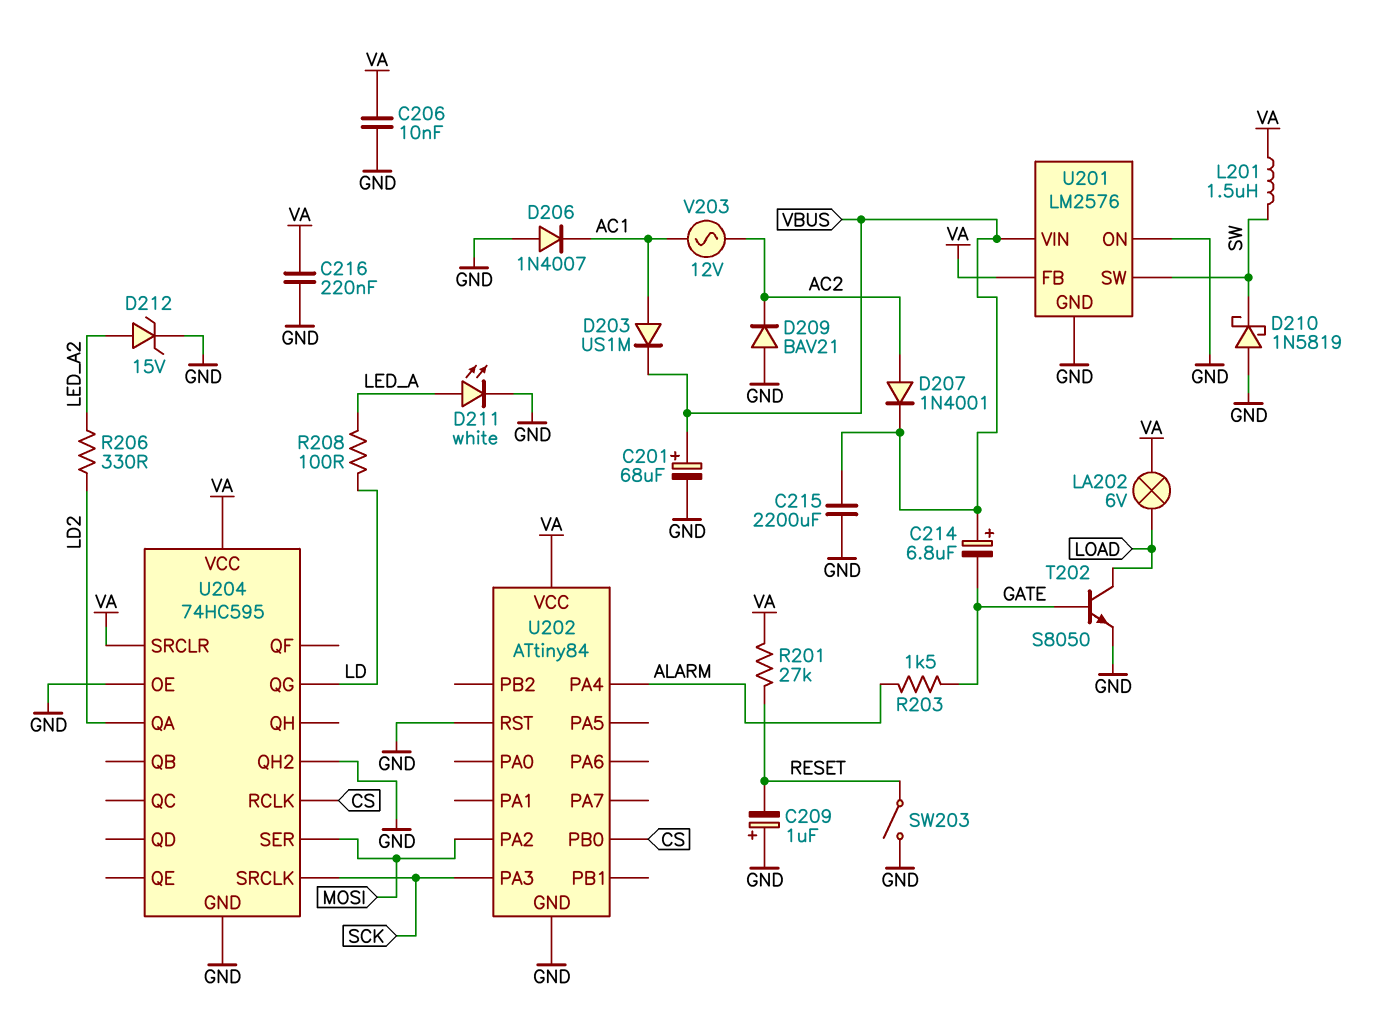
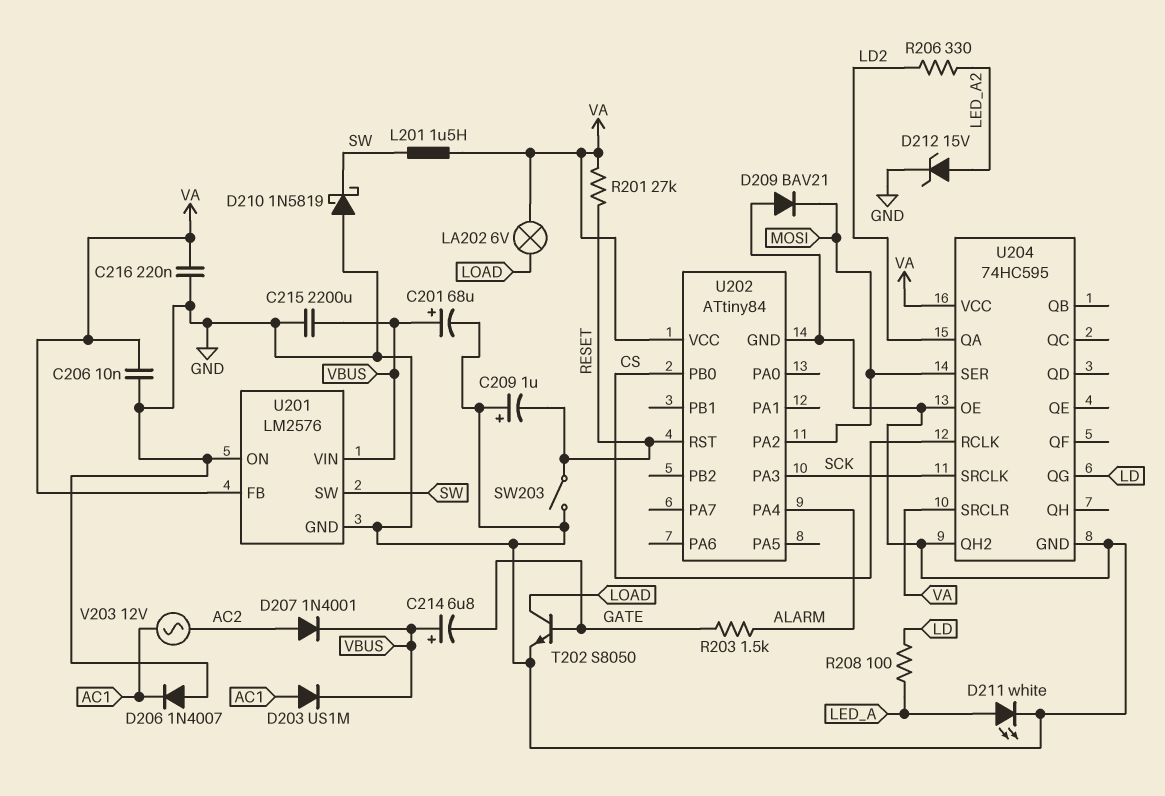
D209: diode BAV21 (A GND, K AC2) -> diode BAV21 (A GND, K MOSI)
U202 pin RST: GND -> RESET

